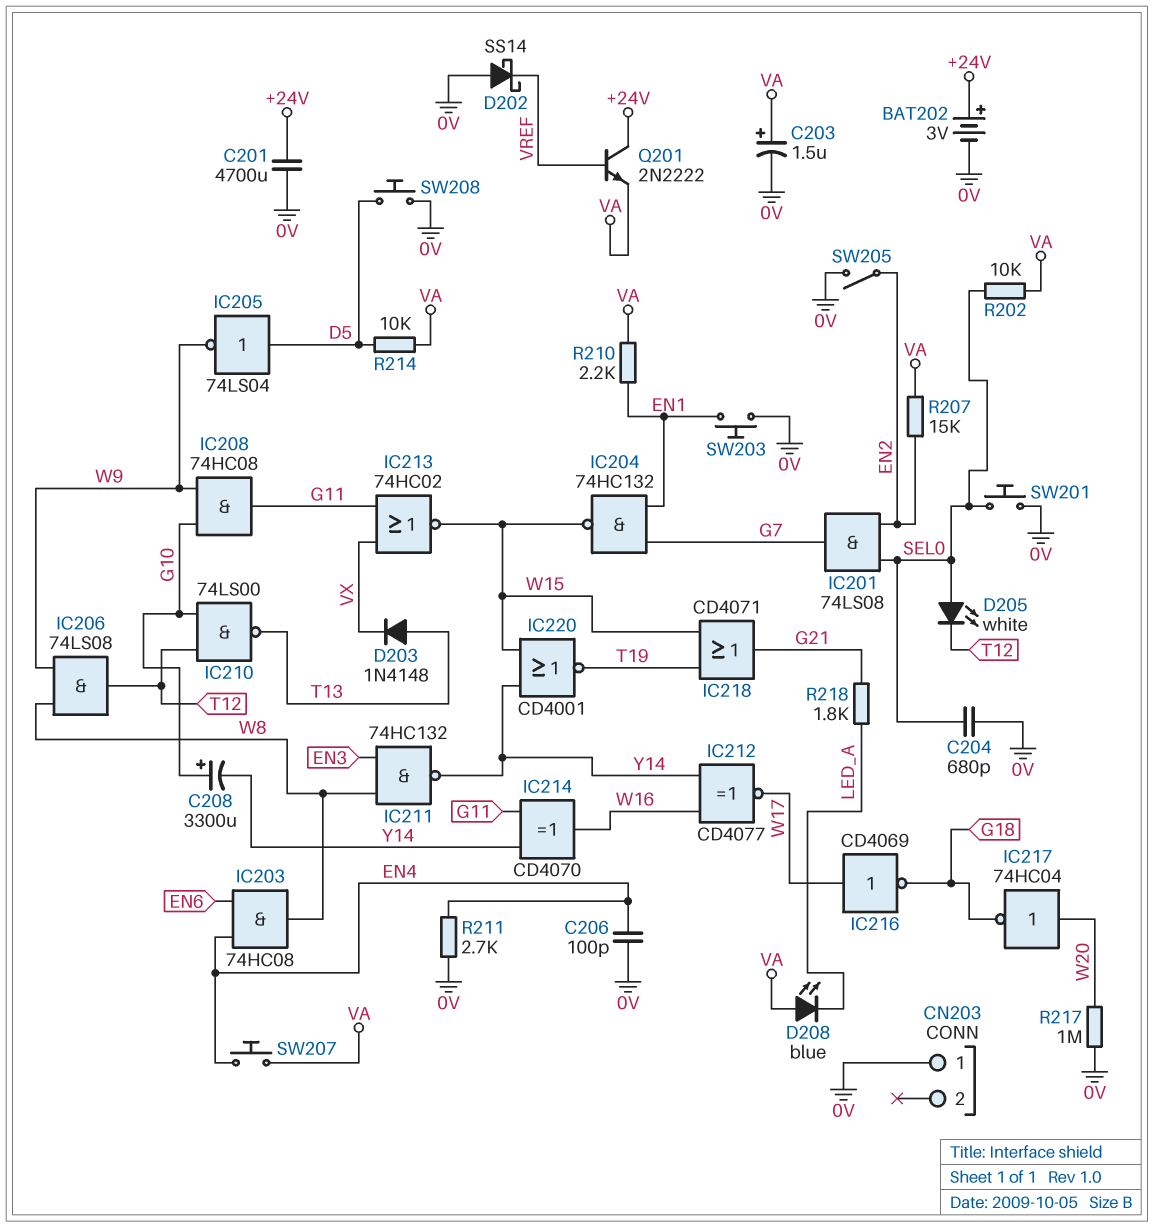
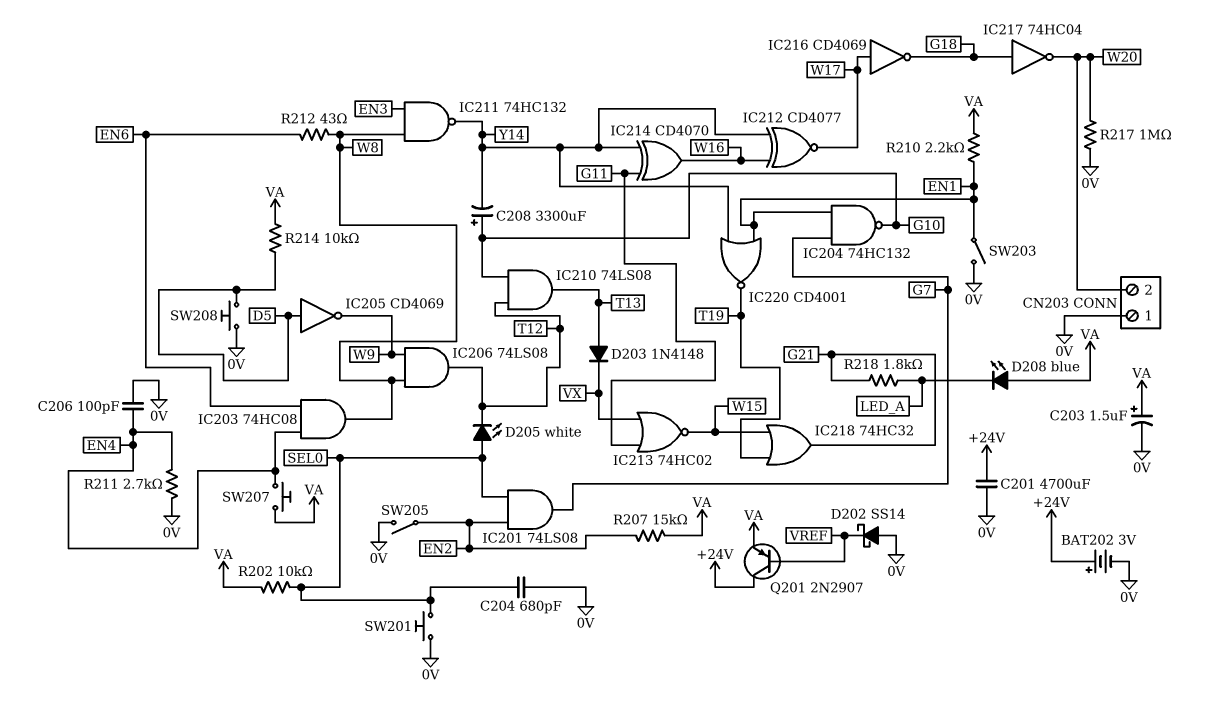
CN203 pin 2: none -> W20
IC204: NAND 74HC132 (in EN1, in G7, out W15) -> NAND 74HC132 (in EN1, in G7, out G10)
IC205: NOT 74LS04 (in D5, out W9) -> NOT CD4069 (in D5, out W9)
IC208: AND 74HC08 (in G10, in W9, out G11) -> none
IC210: NAND 74LS00 (in G10, in T12, out T13) -> AND 74LS08 (in G10, in T12, out T13)
IC217: NOT 74HC04 (in W20, out G18) -> NOT 74HC04 (in G18, out W20)
IC218: OR CD4071 (in T19, in W15, out G21) -> OR 74HC32 (in T19, in W15, out G21)
IC220: NOR CD4001 (in W15, in Y14, out T19) -> NOR CD4001 (in EN1, in Y14, out T19)
Q201: NPN 2N2222 (B VREF, C +24V, E VA) -> PNP 2N2907 (B VREF, C +24V, E VA)
R212: none -> 43 (EN6, W8)
SW203: button (0V, EN1) -> switch (0V, EN1)

